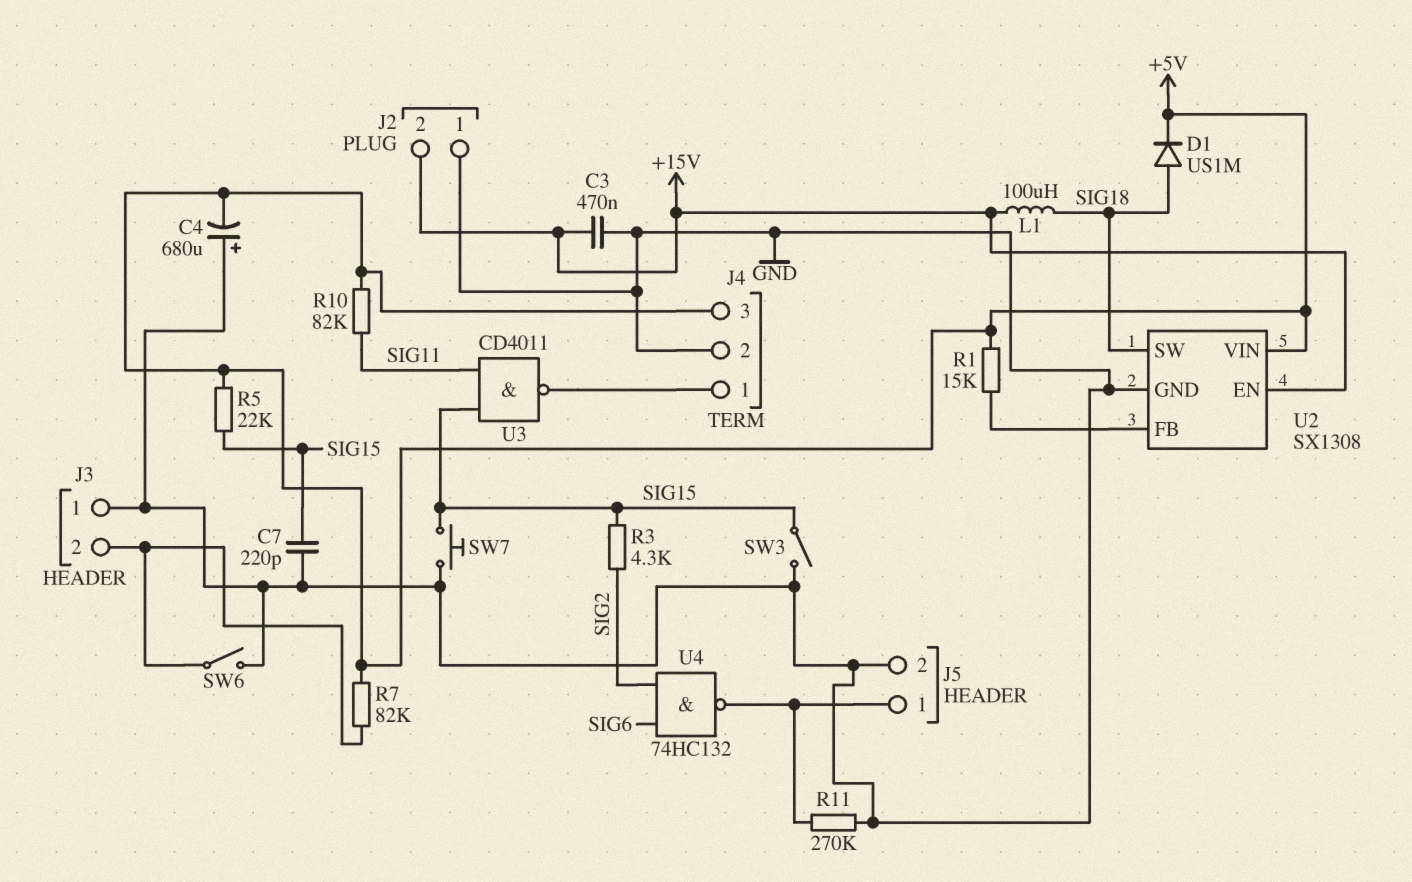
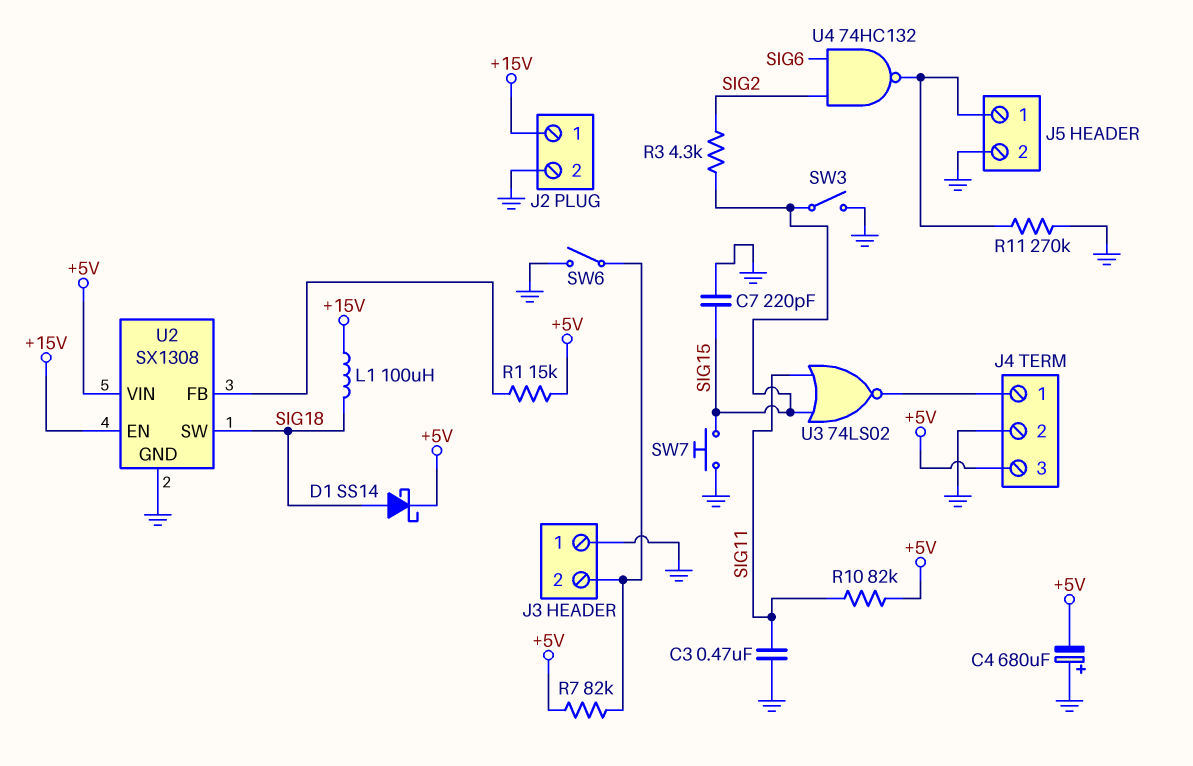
C3: 470nF (+15V, GND) -> 470nF (GND, SIG11)
D1: diode US1M (A SIG18, K +5V) -> schottky SS14 (A SIG18, K +5V)
J2 pin 1: GND -> +15V
J2 pin 2: +15V -> GND
R5: 22k (+5V, SIG15) -> none
U3: NAND CD4011 (in SIG11, in SIG15, out J4/1) -> NOR 74LS02 (in SIG11, in SIG15, out J4/1)

